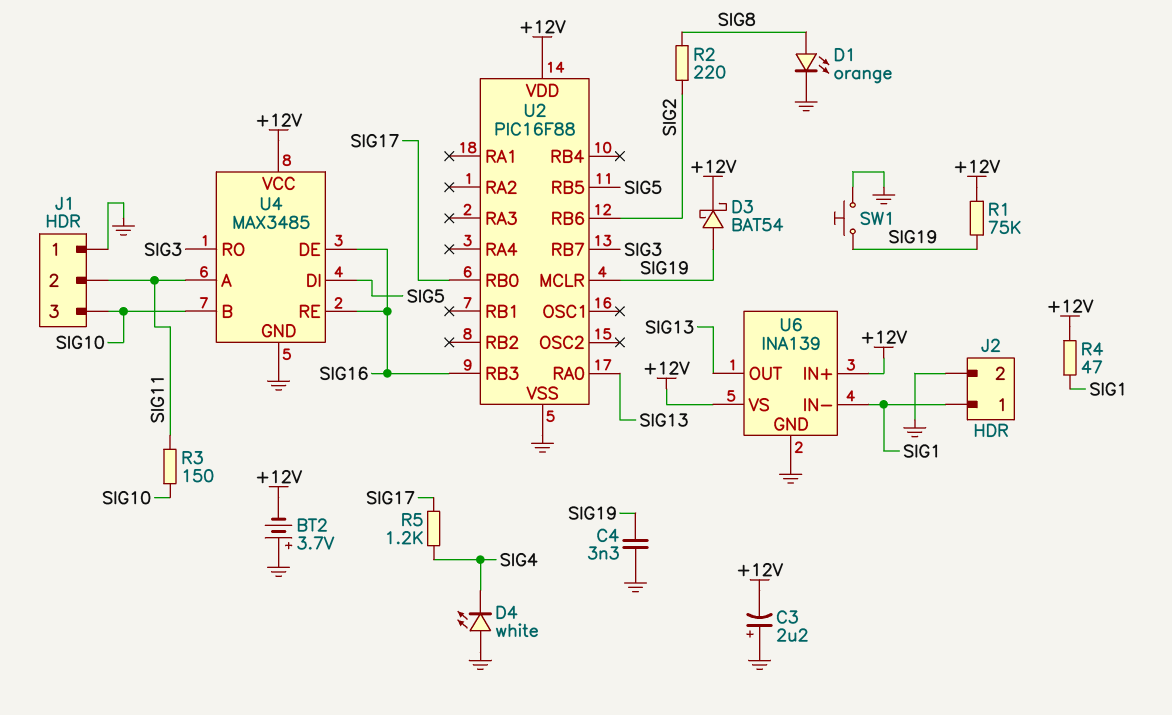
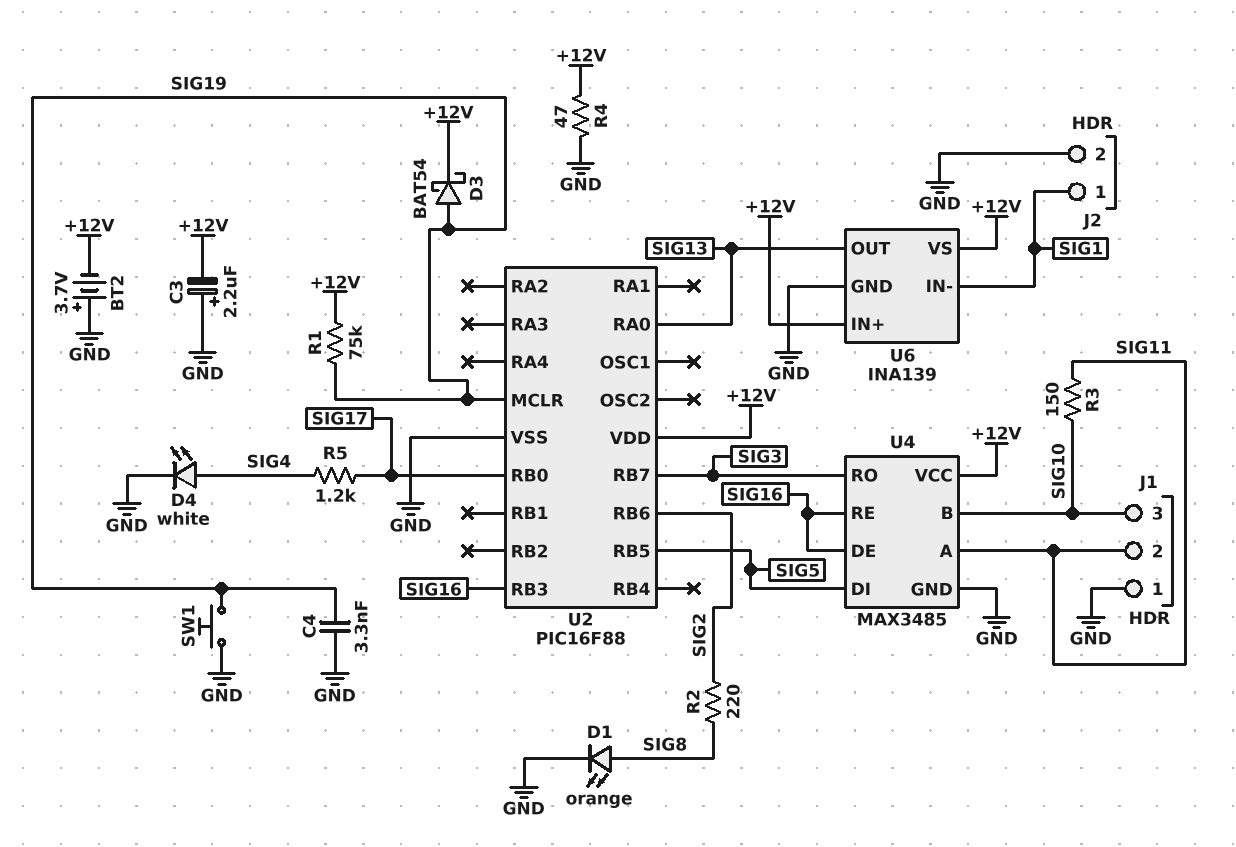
D4: LED white (A GND, K SIG4) -> LED white (A SIG4, K GND)
R4: 47 (+12V, SIG1) -> 47 (+12V, GND)

